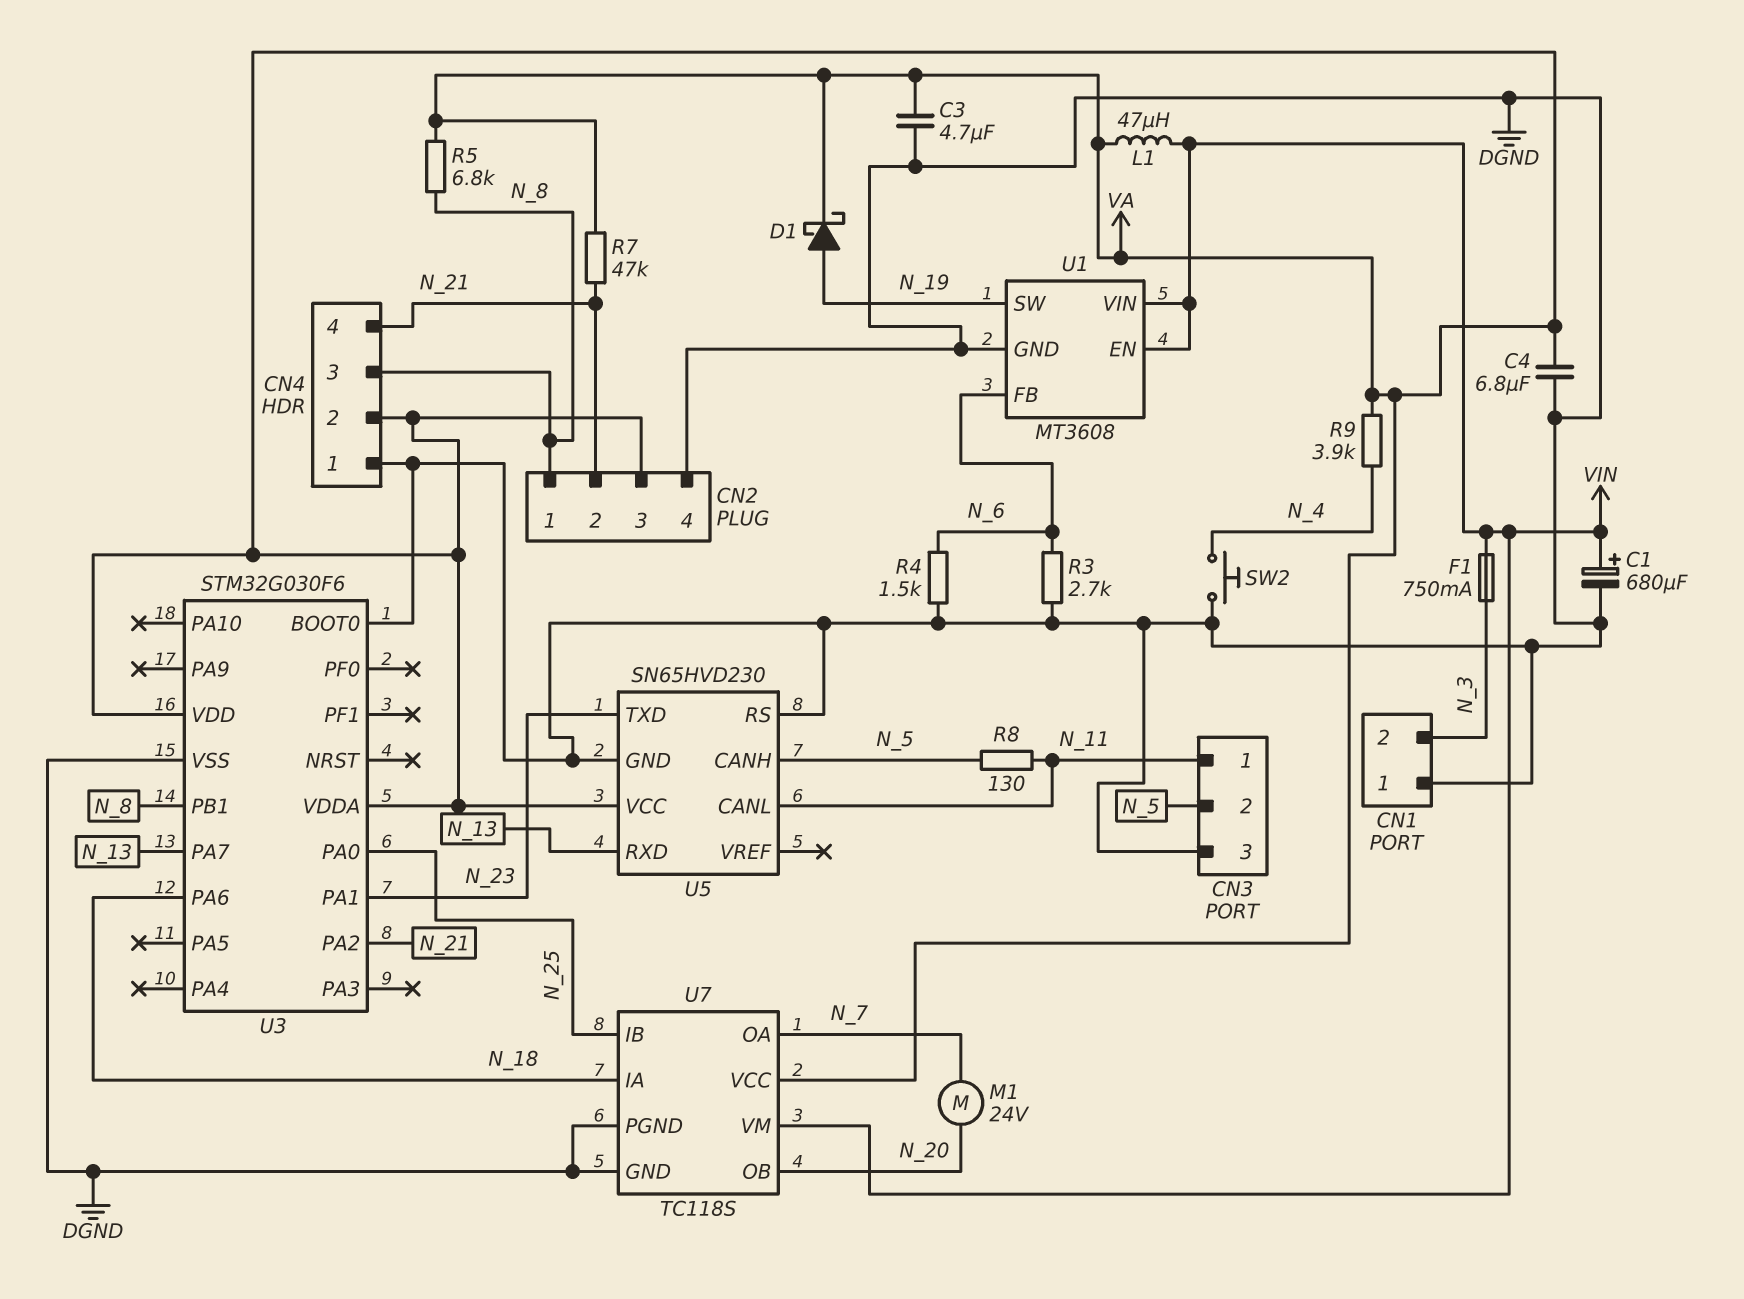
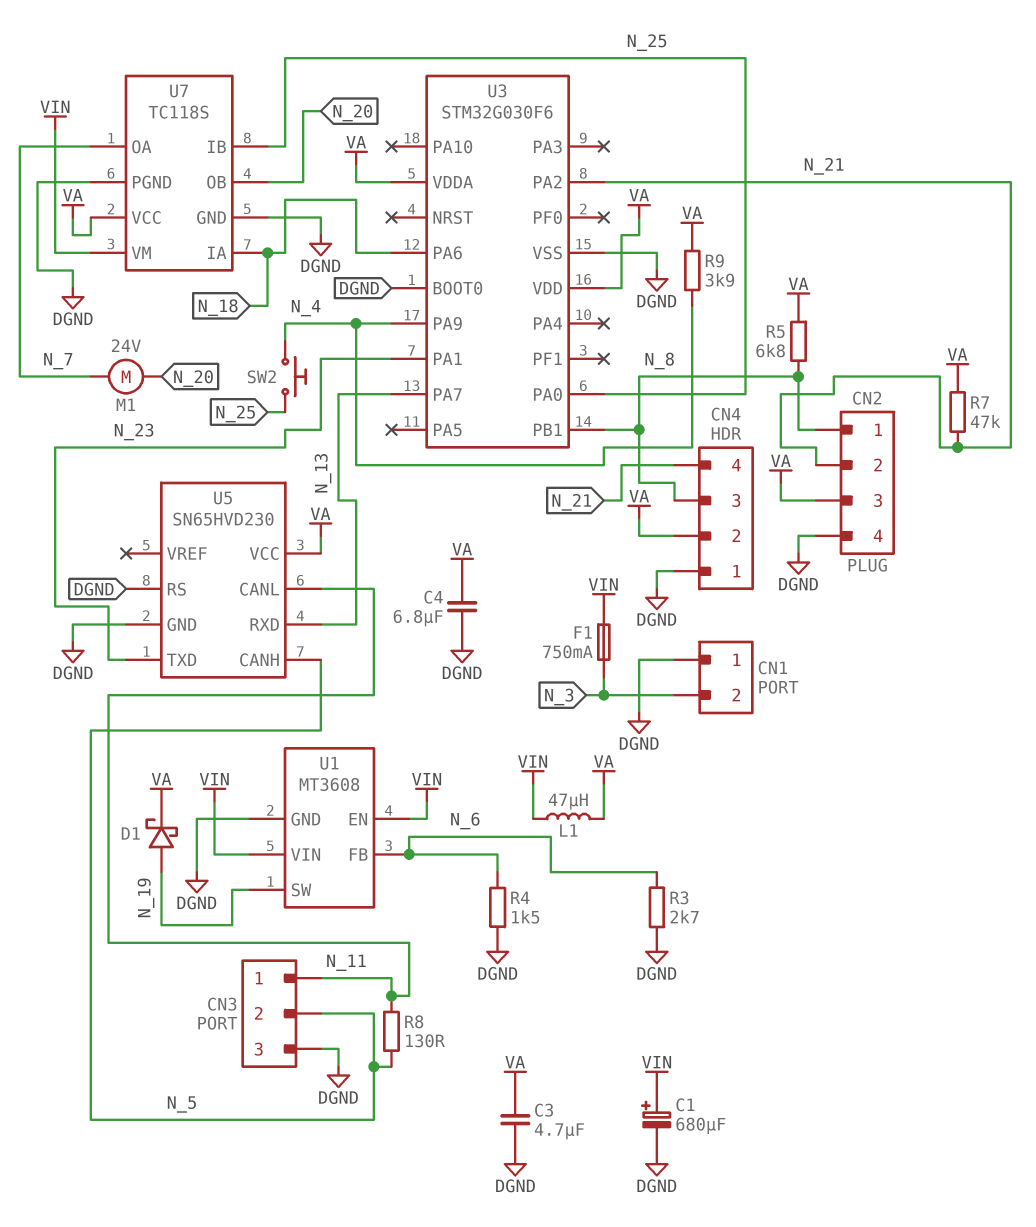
SW2: button (DGND, N_4) -> button (N_4, N_25)
U3 pin PA9: none -> N_4

